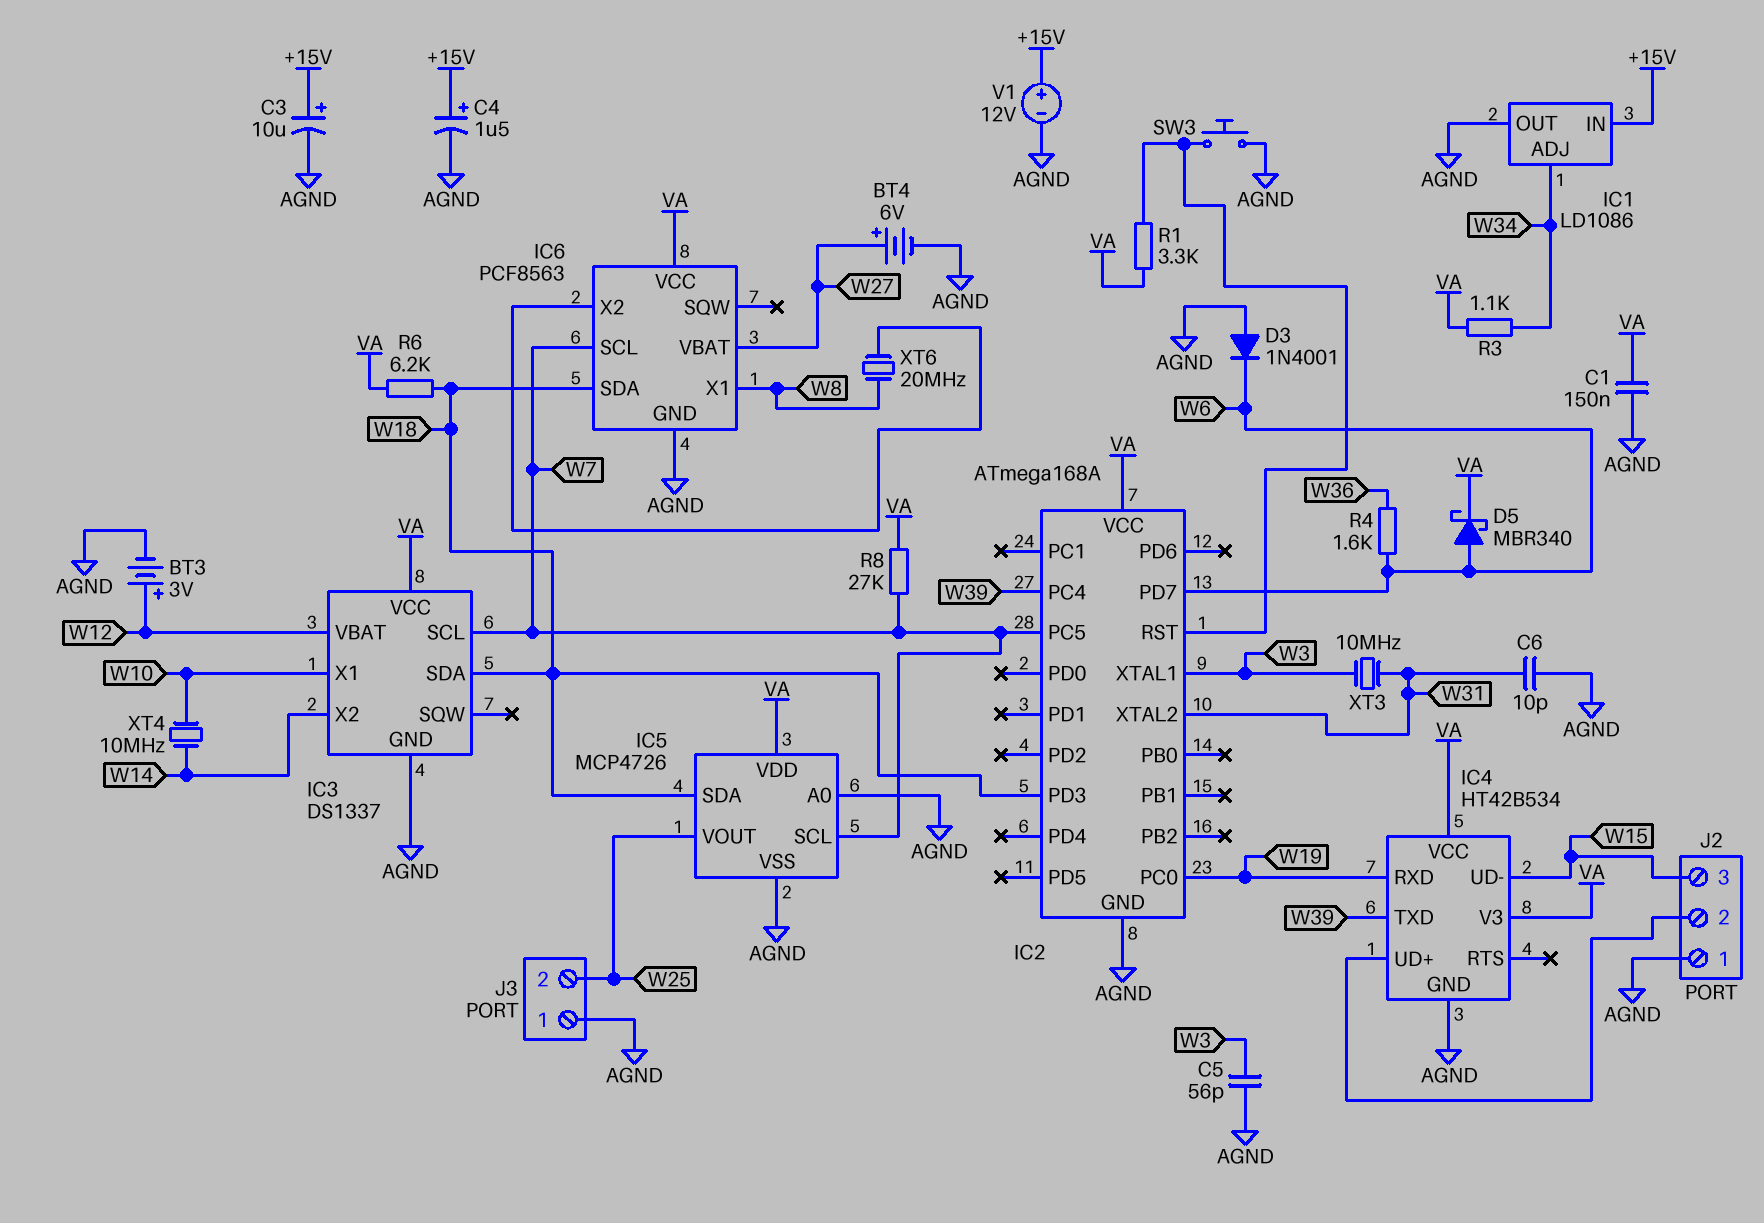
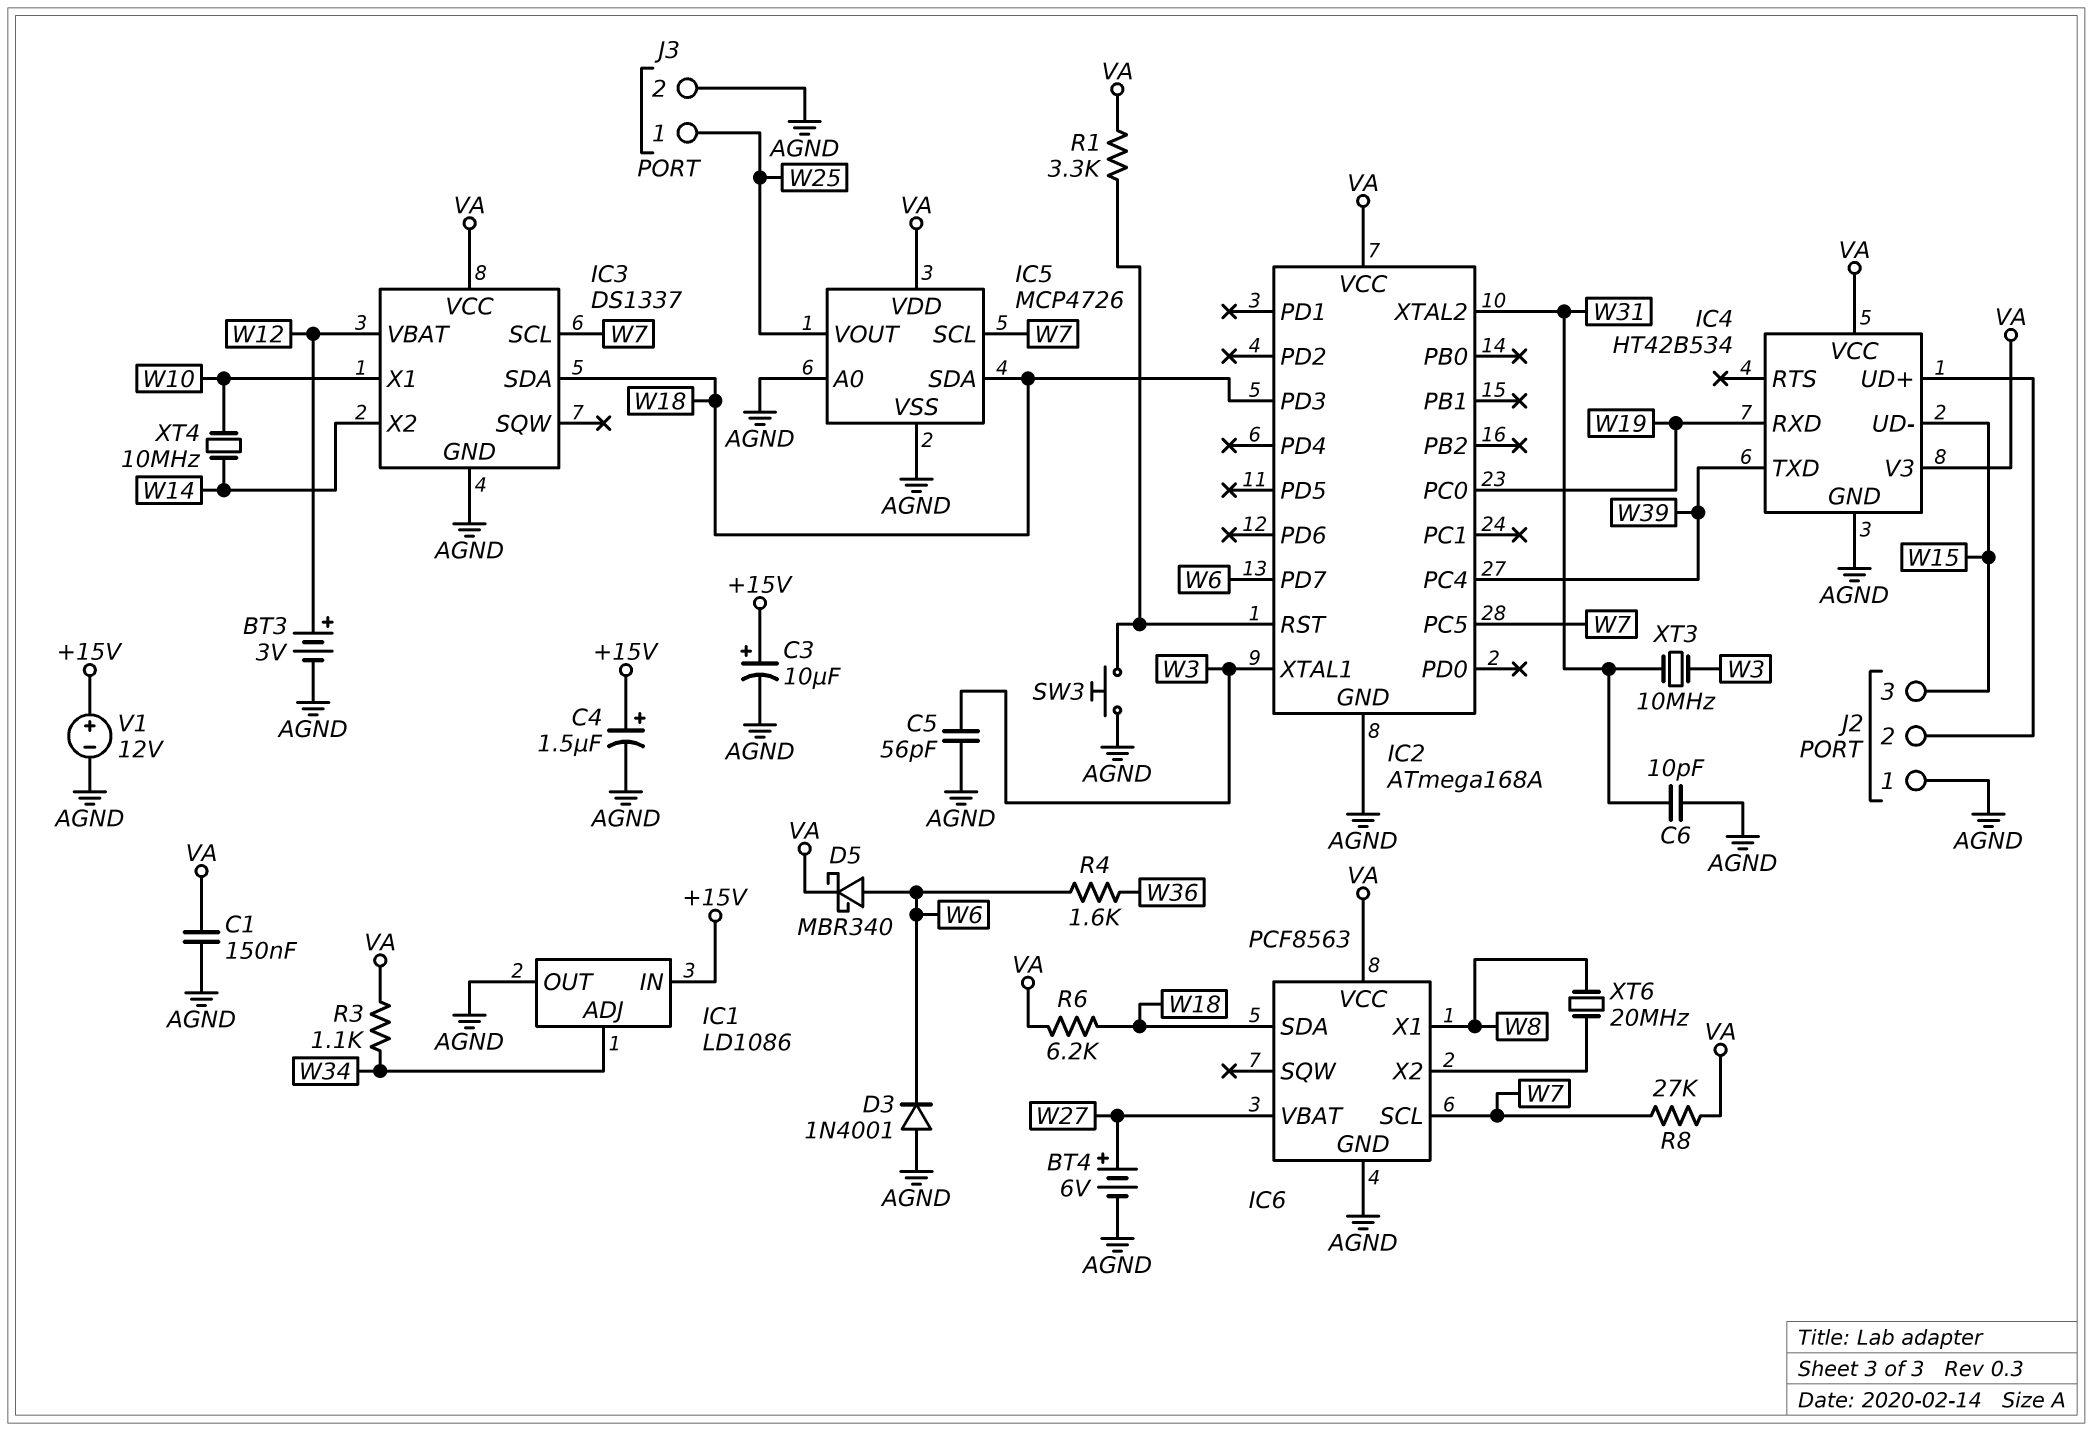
J3 pin 1: AGND -> W25
J3 pin 2: W25 -> AGND

